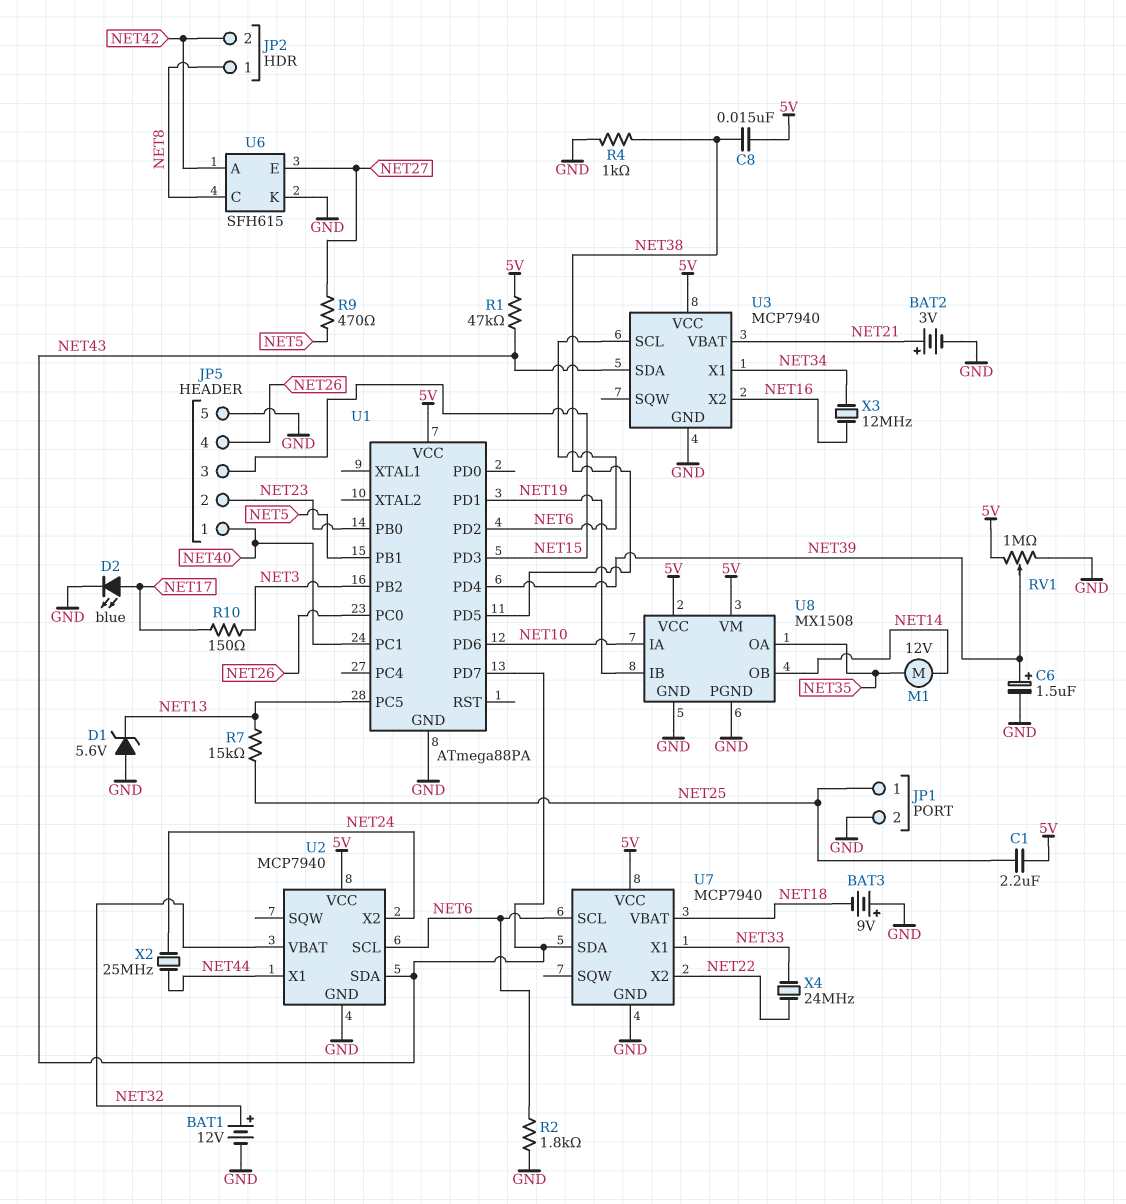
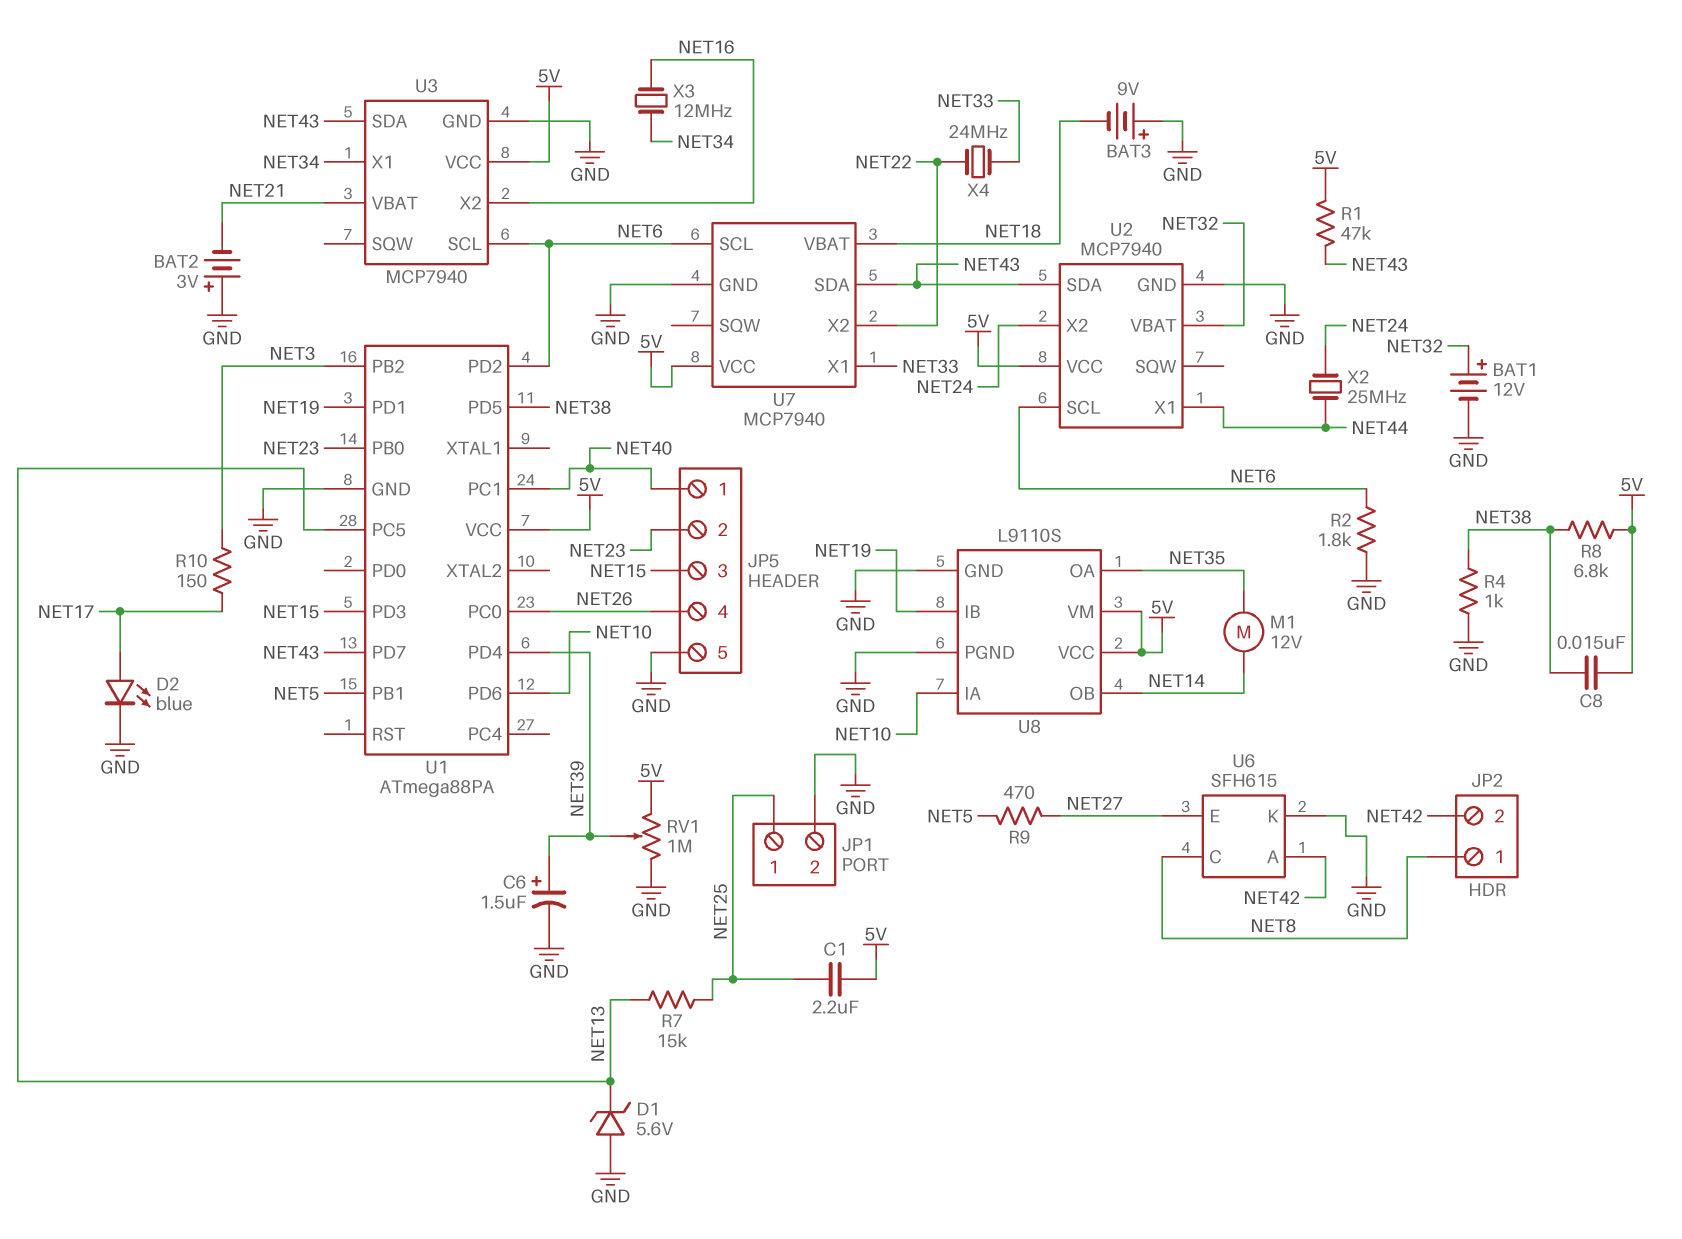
BAT2: 3V (plus NET21, minus GND) -> 3V (plus GND, minus NET21)
R8: none -> 6.8k (5V, NET38)
U8: MX1508 -> L9110S

